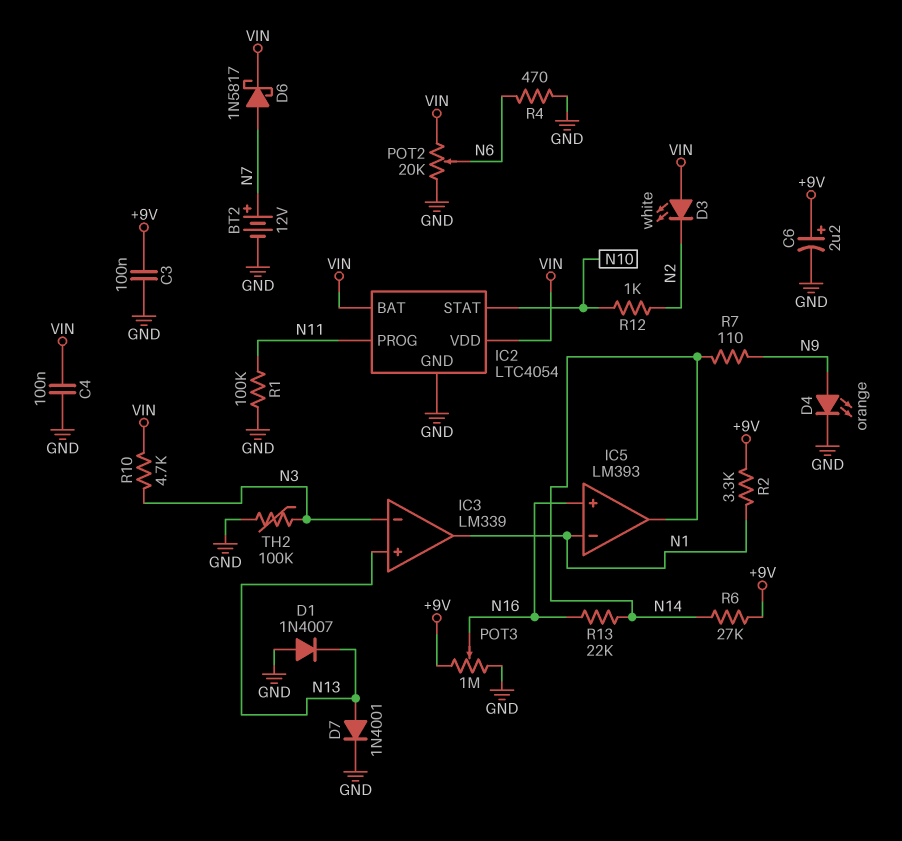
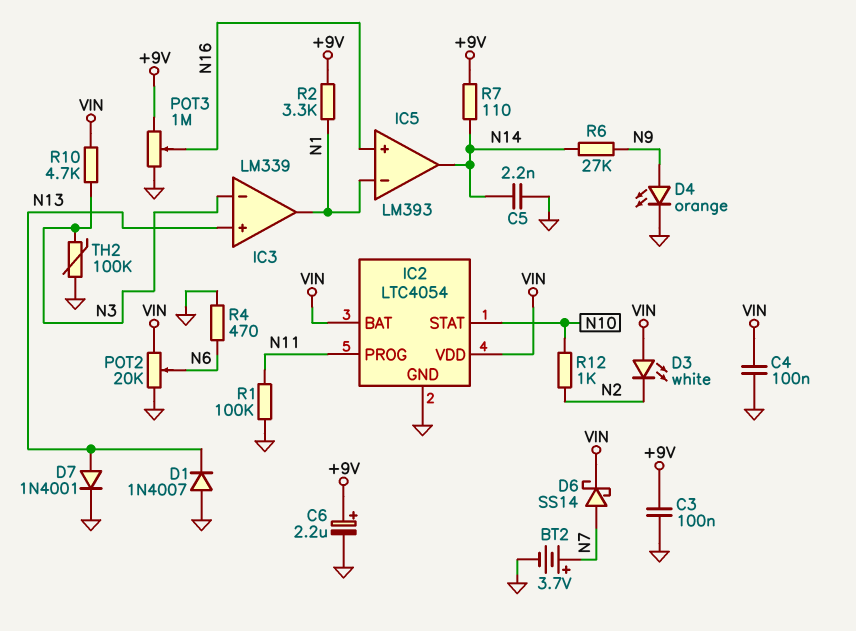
BT2: 12V (plus N7, minus GND) -> 3.7V (plus N7, minus GND)
C5: none -> 2.2nF (GND, N14)
D6: schottky 1N5817 (A N7, K VIN) -> schottky SS14 (A N7, K VIN)
R6: 27k (+9V, N14) -> 27k (N9, N14)
R7: 110 (N9, N14) -> 110 (+9V, N14)
R13: 22k (N14, N16) -> none

